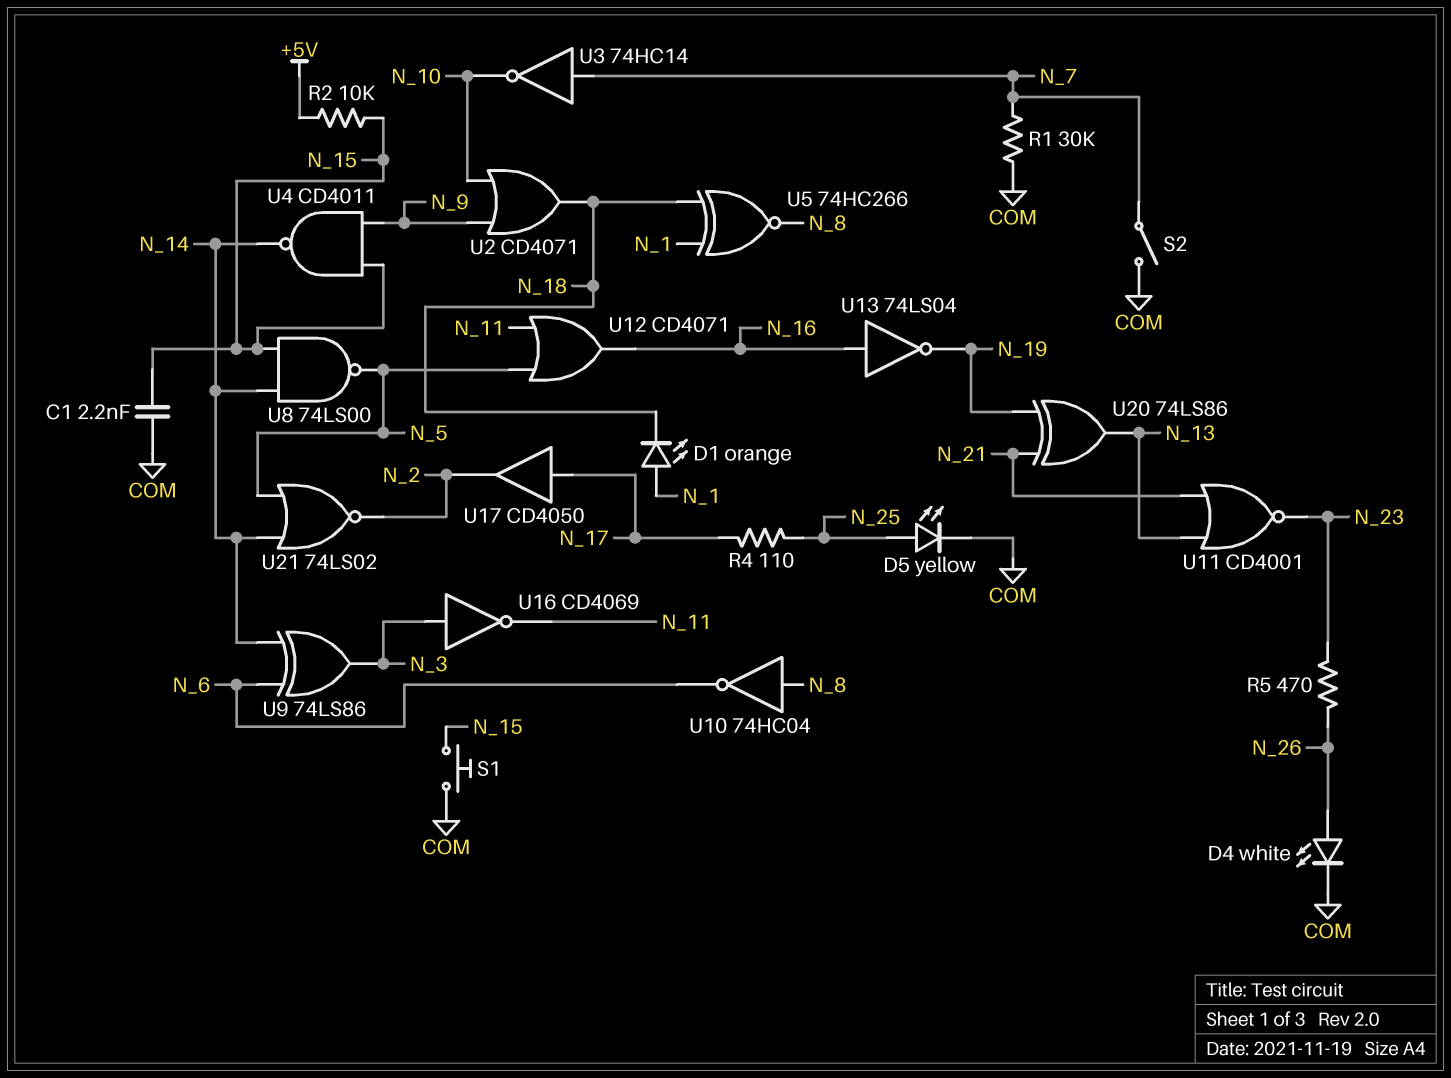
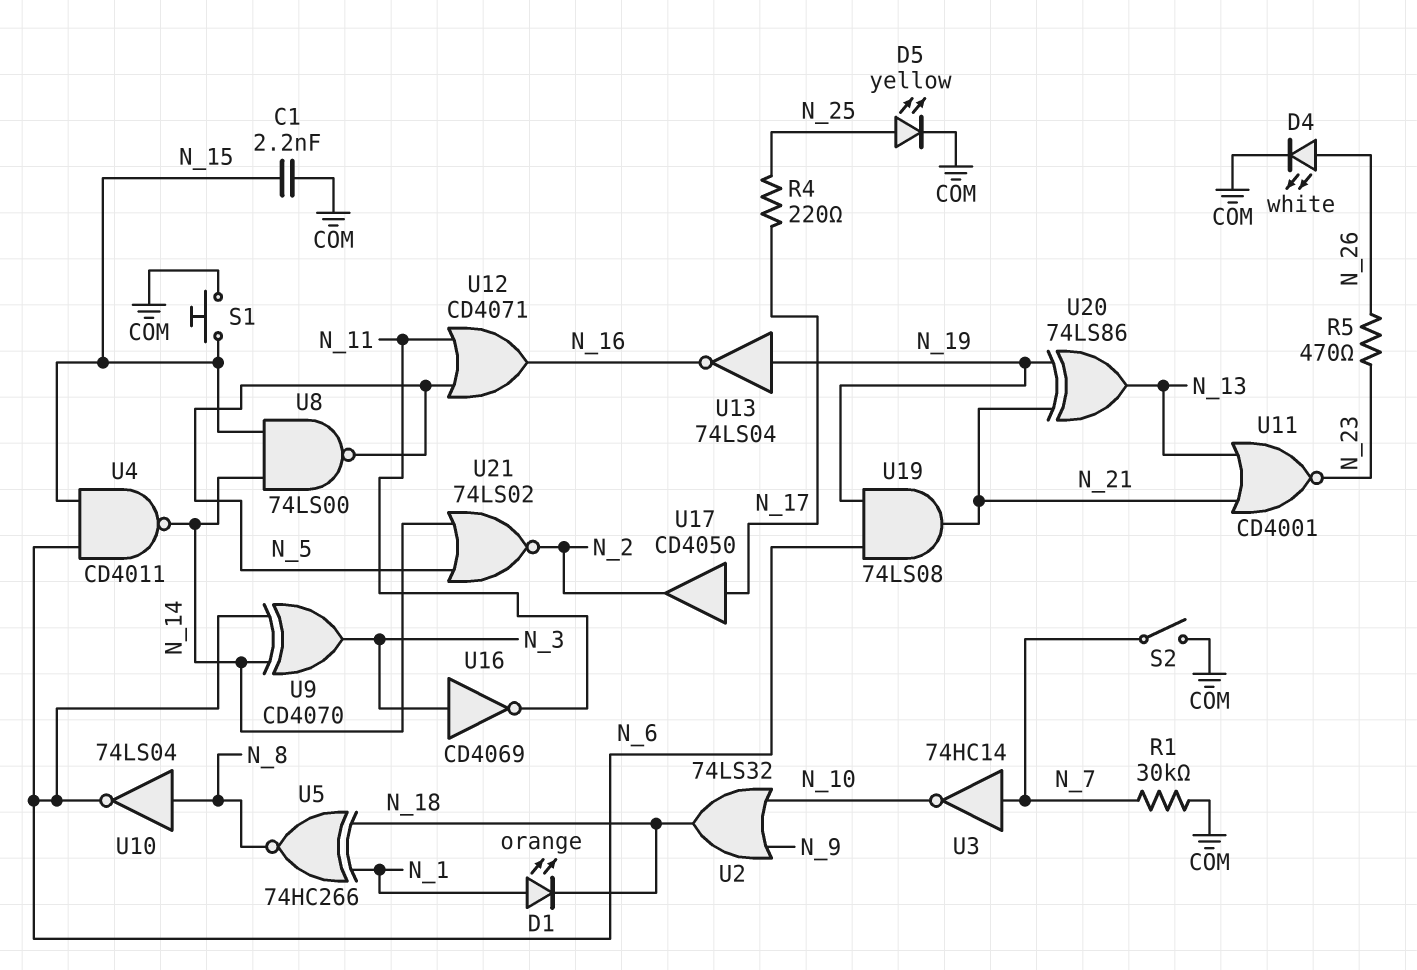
R2: 10k (+5V, N_15) -> none
R4: 110 (N_17, N_25) -> 220 (N_17, N_25)
U2: OR CD4071 (in N_9, in N_10, out N_18) -> OR 74LS32 (in N_9, in N_10, out N_18)
U4: NAND CD4011 (in N_9, in N_15, out N_14) -> NAND CD4011 (in N_6, in N_15, out N_14)
U9: XOR 74LS86 (in N_6, in N_14, out N_3) -> XOR CD4070 (in N_6, in N_14, out N_3)
U10: NOT 74HC04 (in N_8, out N_6) -> NOT 74LS04 (in N_8, out N_6)
U13: NOT 74LS04 (in N_16, out N_19) -> NOT 74LS04 (in N_19, out N_16)
U19: none -> AND 74LS08 (in N_6, in N_19, out N_21)

